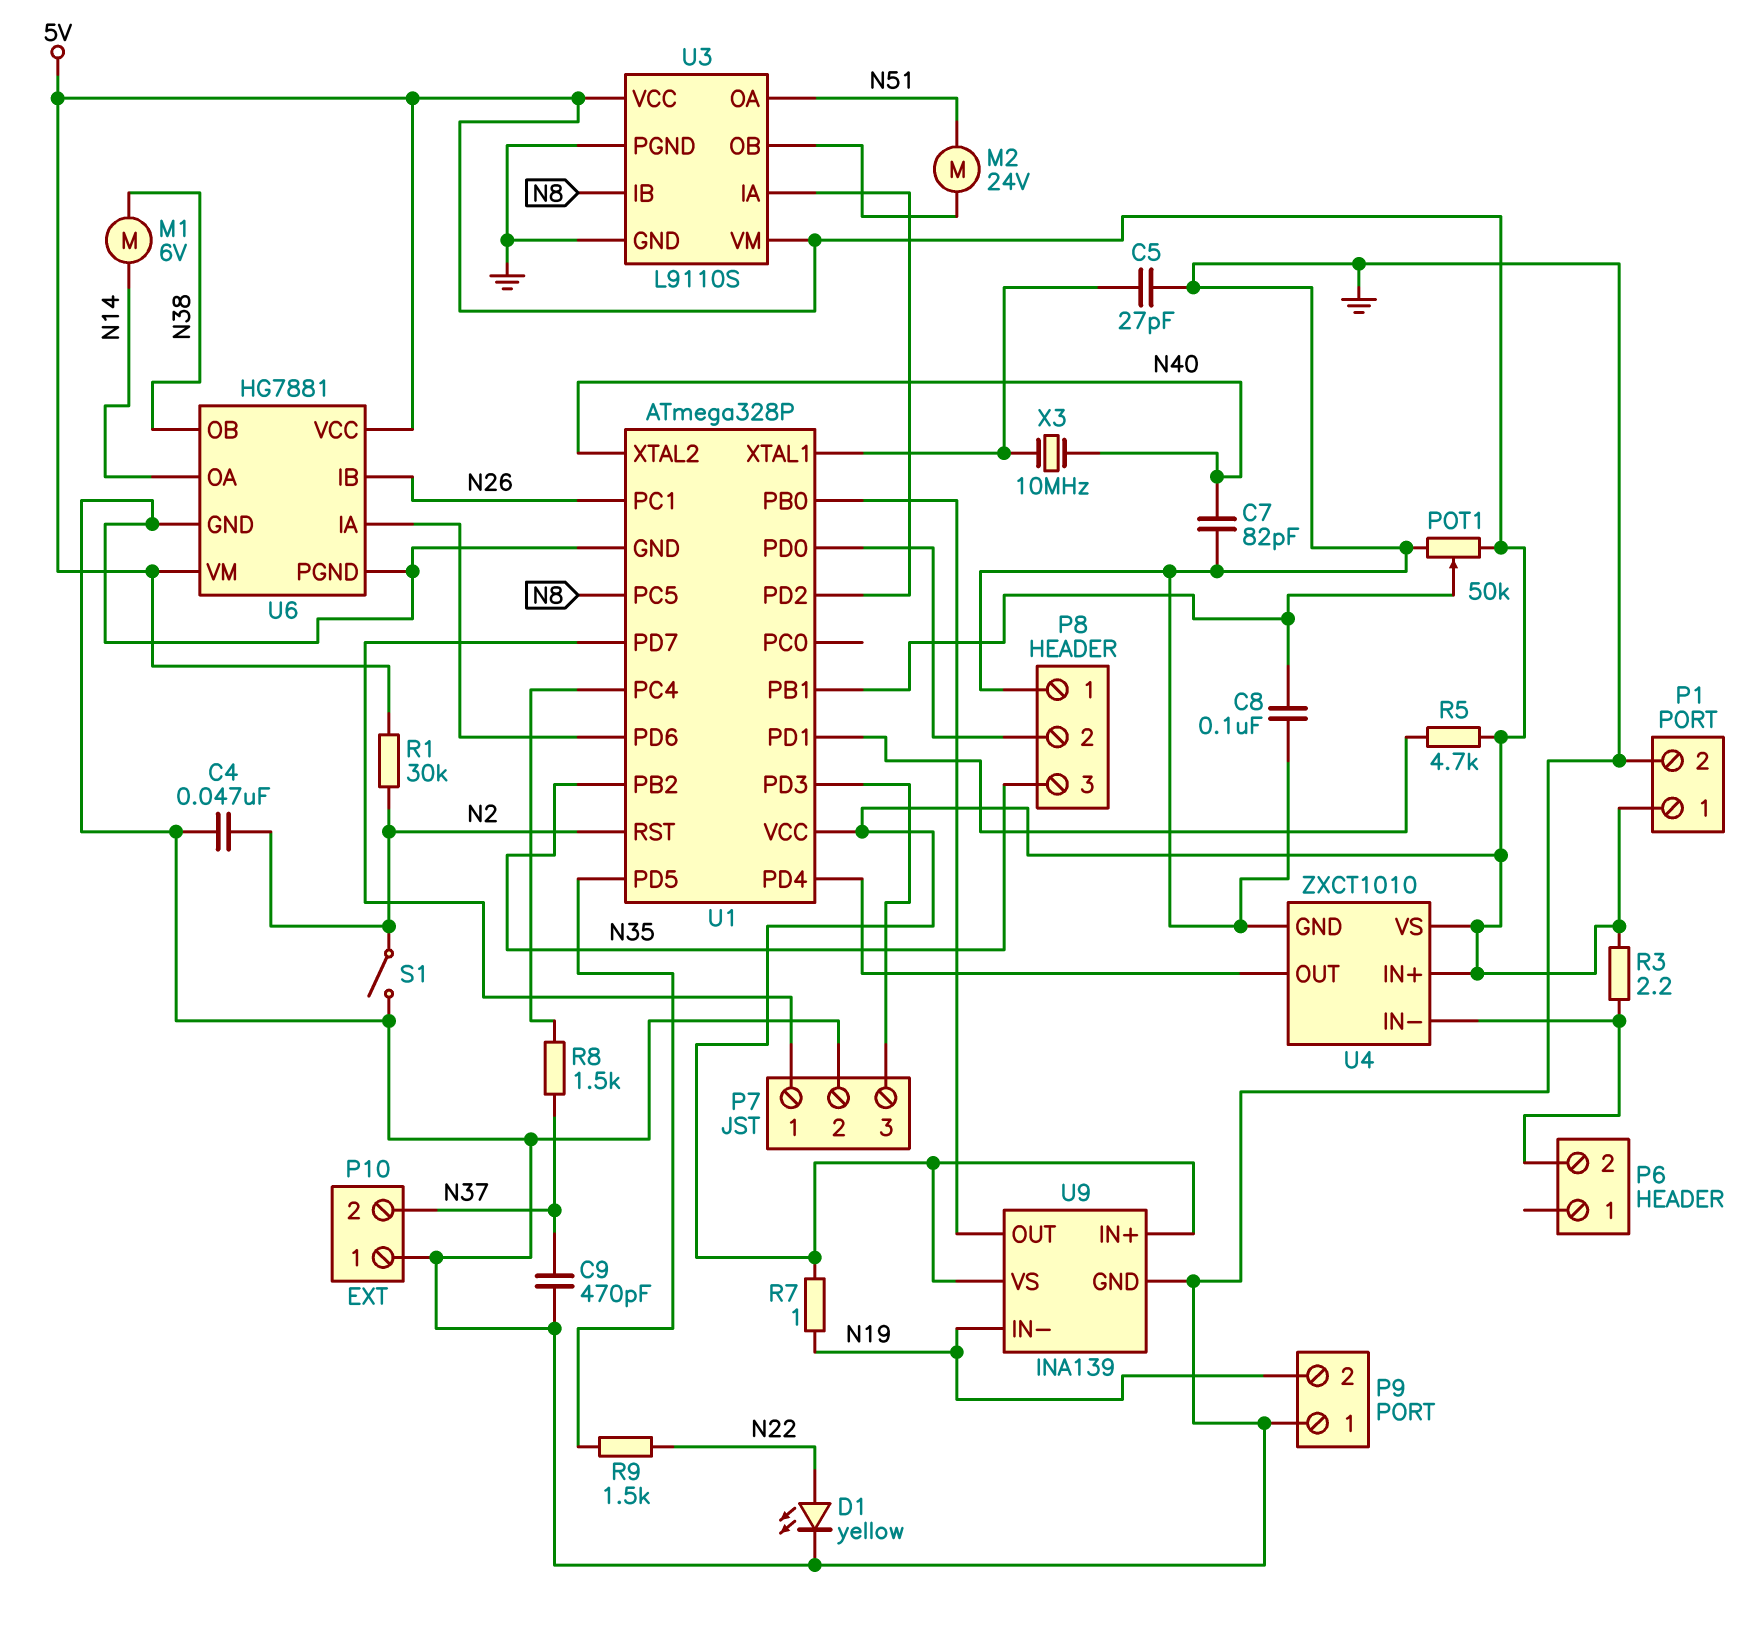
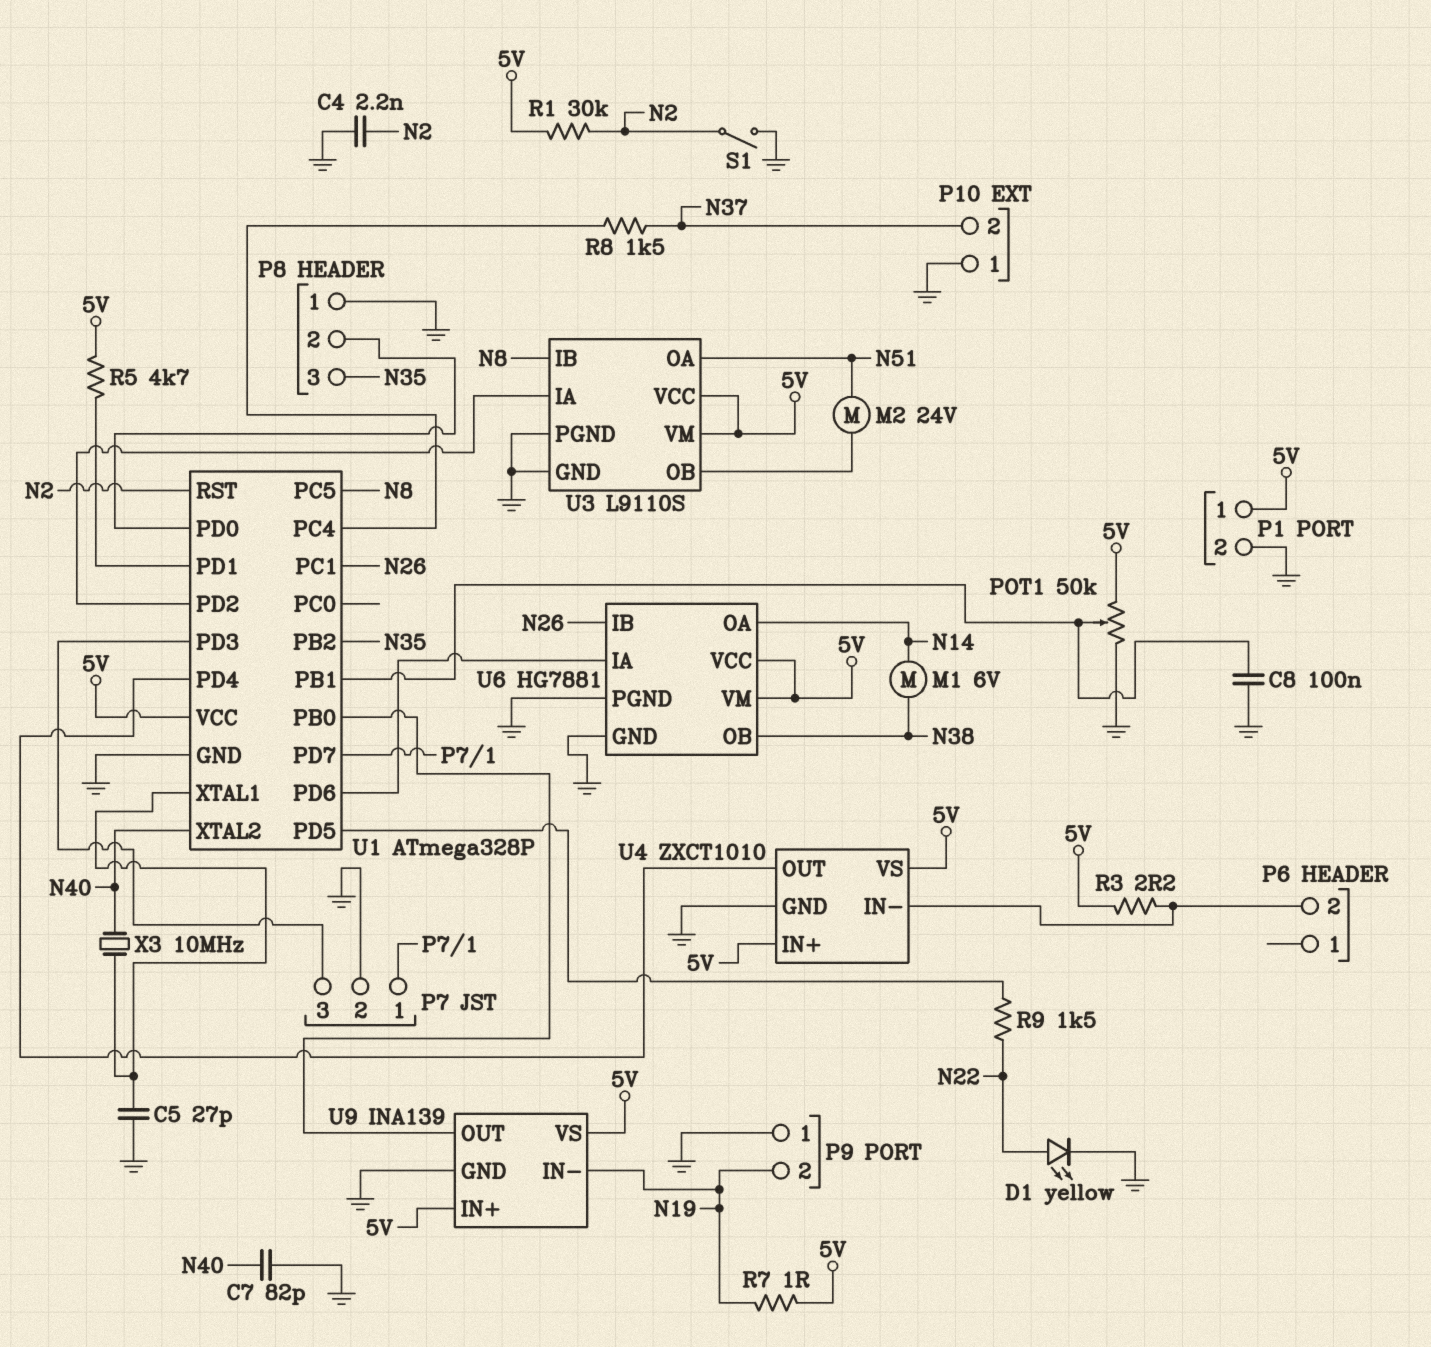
C4: 47nF (GND, N2) -> 2.2nF (GND, N2)
C9: 470pF (GND, N37) -> none

